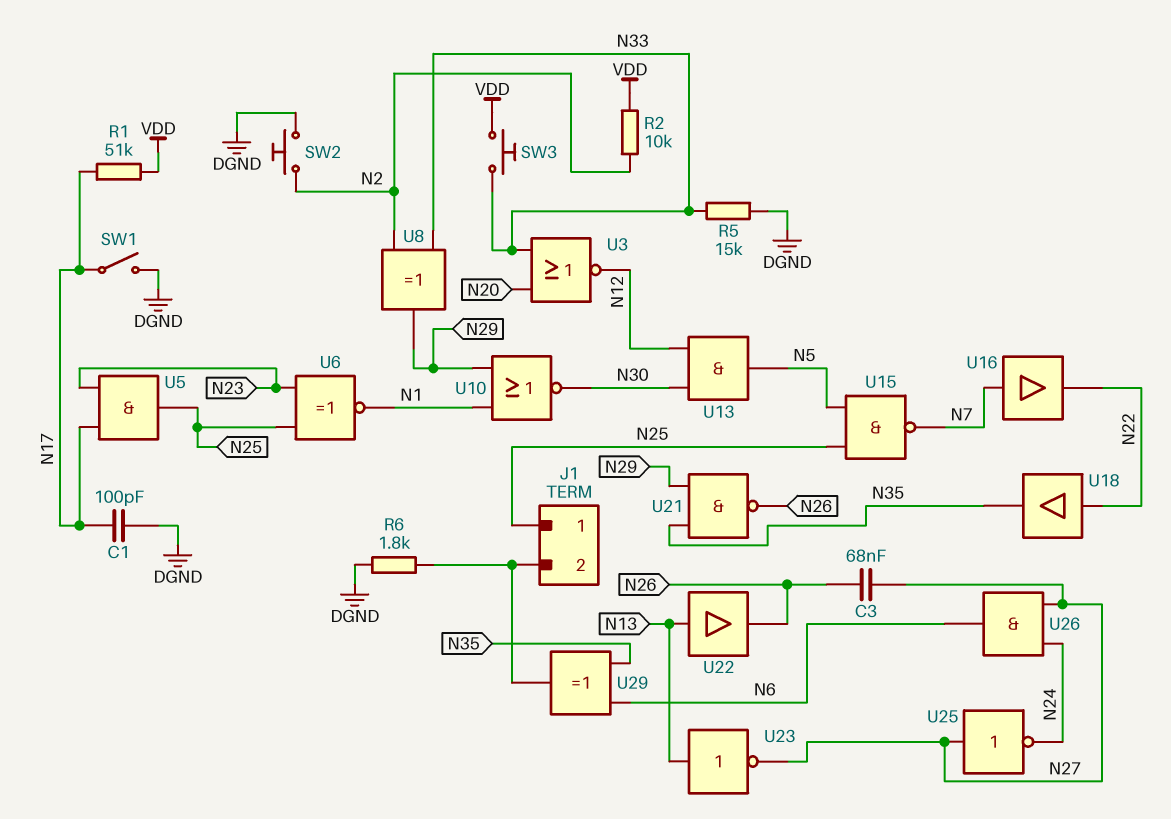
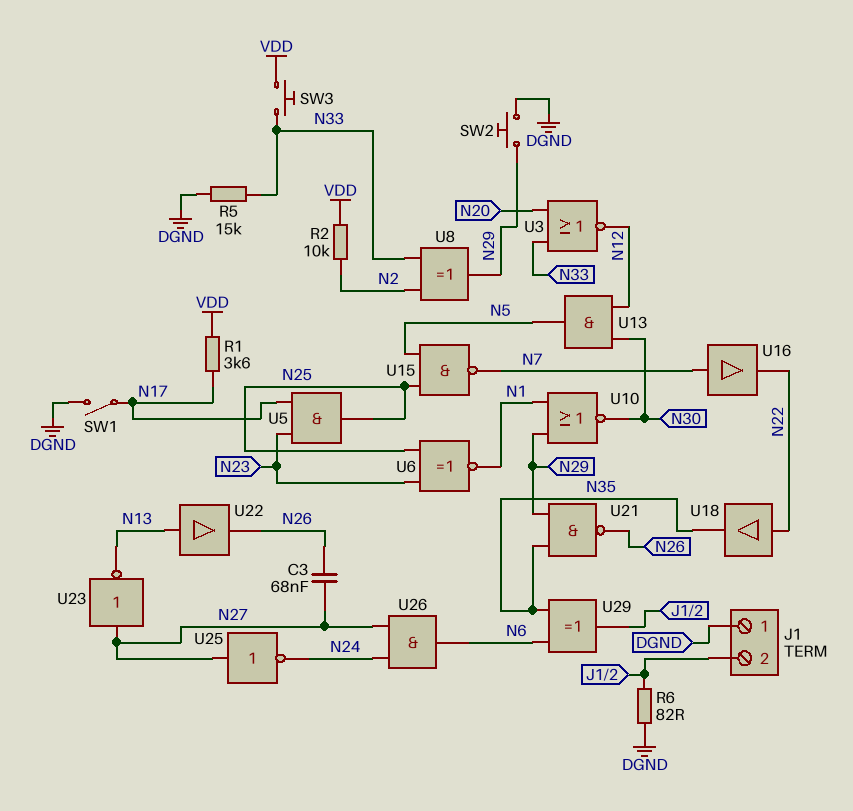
C1: 100pF (DGND, N17) -> none
J1 pin 1: N25 -> DGND
R1: 51k (N17, VDD) -> 3.6k (N17, VDD)
R6: 1.8k (DGND, J1/2) -> 82 (DGND, J1/2)
SW2: button (DGND, N2) -> button (DGND, N29)
U23: NOT (in N13, out N27) -> NOT (in N27, out N13)

